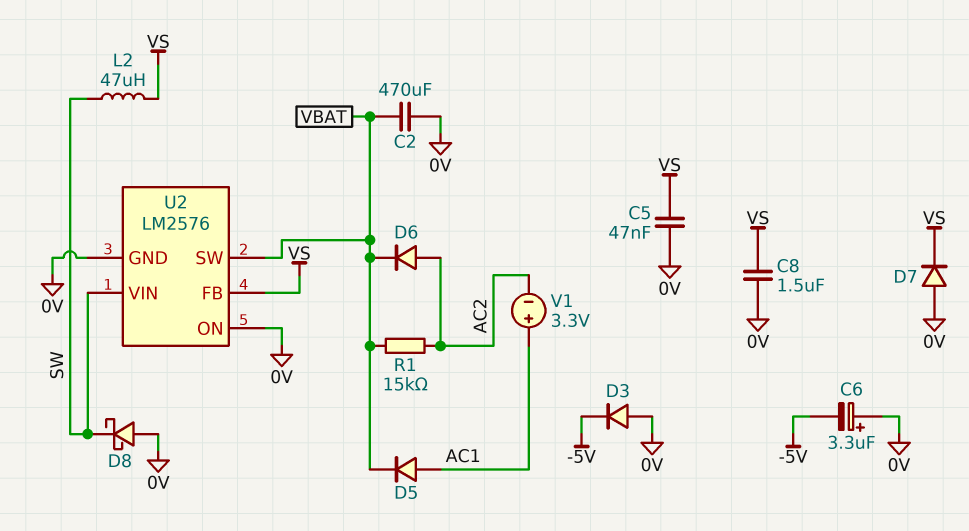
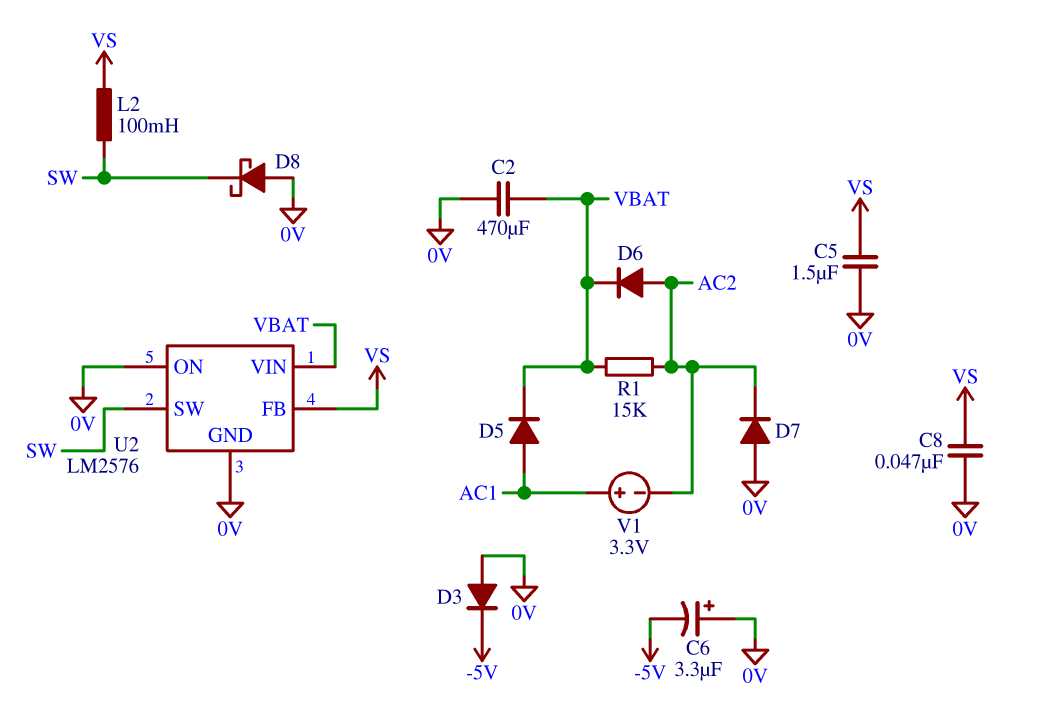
C5: 47nF (0V, VS) -> 1.5uF (0V, VS)
C8: 1.5uF (0V, VS) -> 47nF (0V, VS)
D7: diode (A 0V, K VS) -> diode (A 0V, K AC2)
L2: 47uH (SW, VS) -> 100mH (SW, VS)
U2 pin SW: VBAT -> SW
U2 pin VIN: SW -> VBAT

